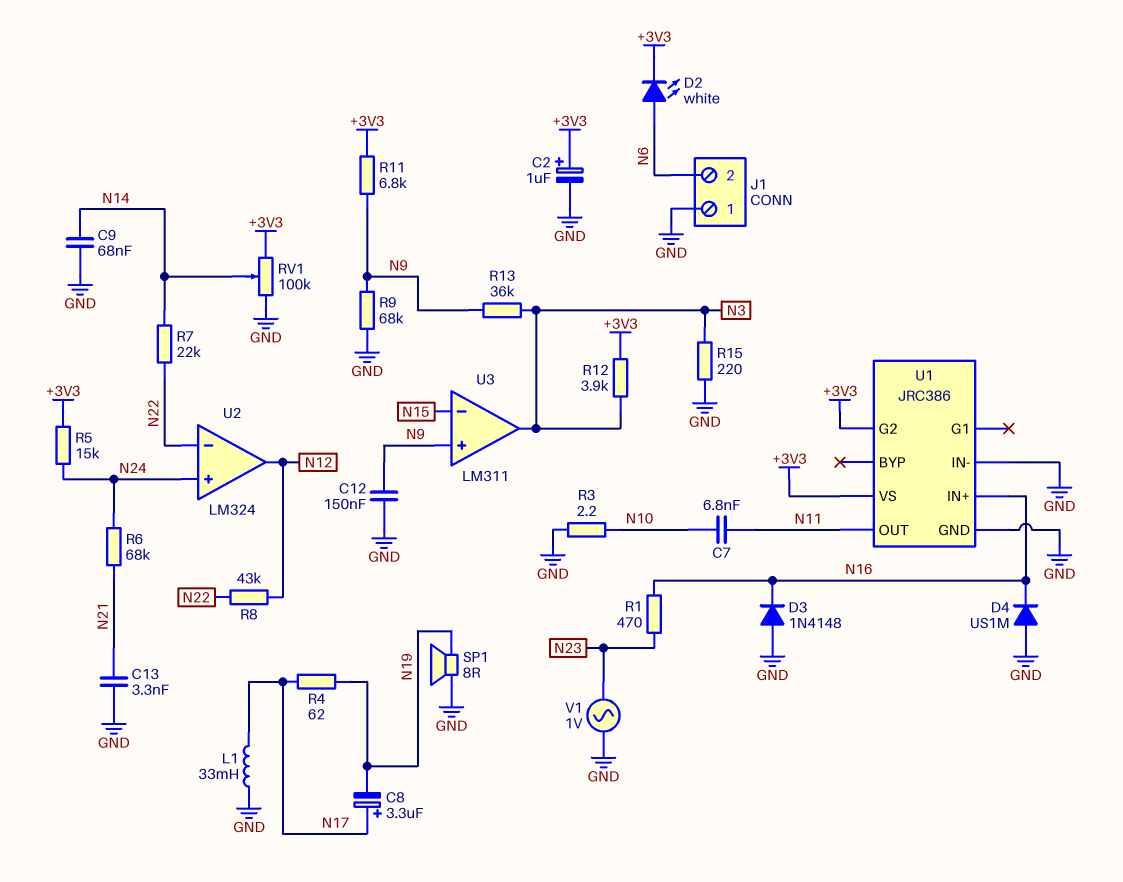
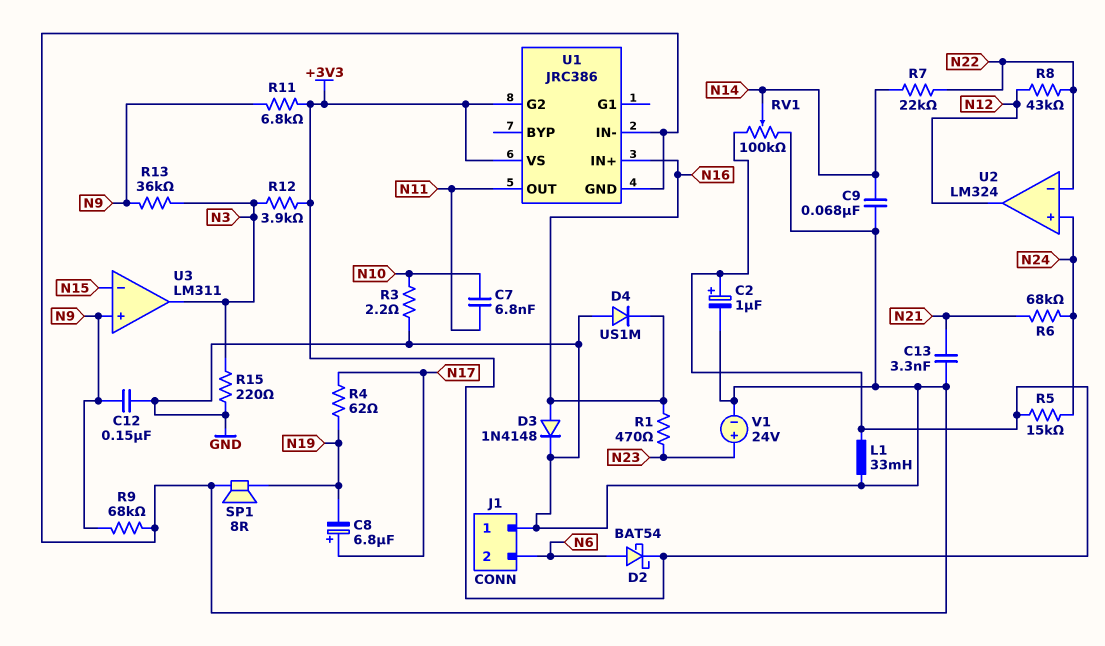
C8: 3.3uF (plus N17, minus N19) -> 6.8uF (plus N17, minus N19)
D2: LED white (A N6, K +3V3) -> schottky BAT54 (A N6, K +3V3)
D3: diode 1N4148 (A GND, K N16) -> diode 1N4148 (A N16, K GND)
L1: 33mH (GND, N17) -> 33mH (+3V3, GND)
V1: AC 1V (GND, N23) -> 24V (plus N23, minus GND)

